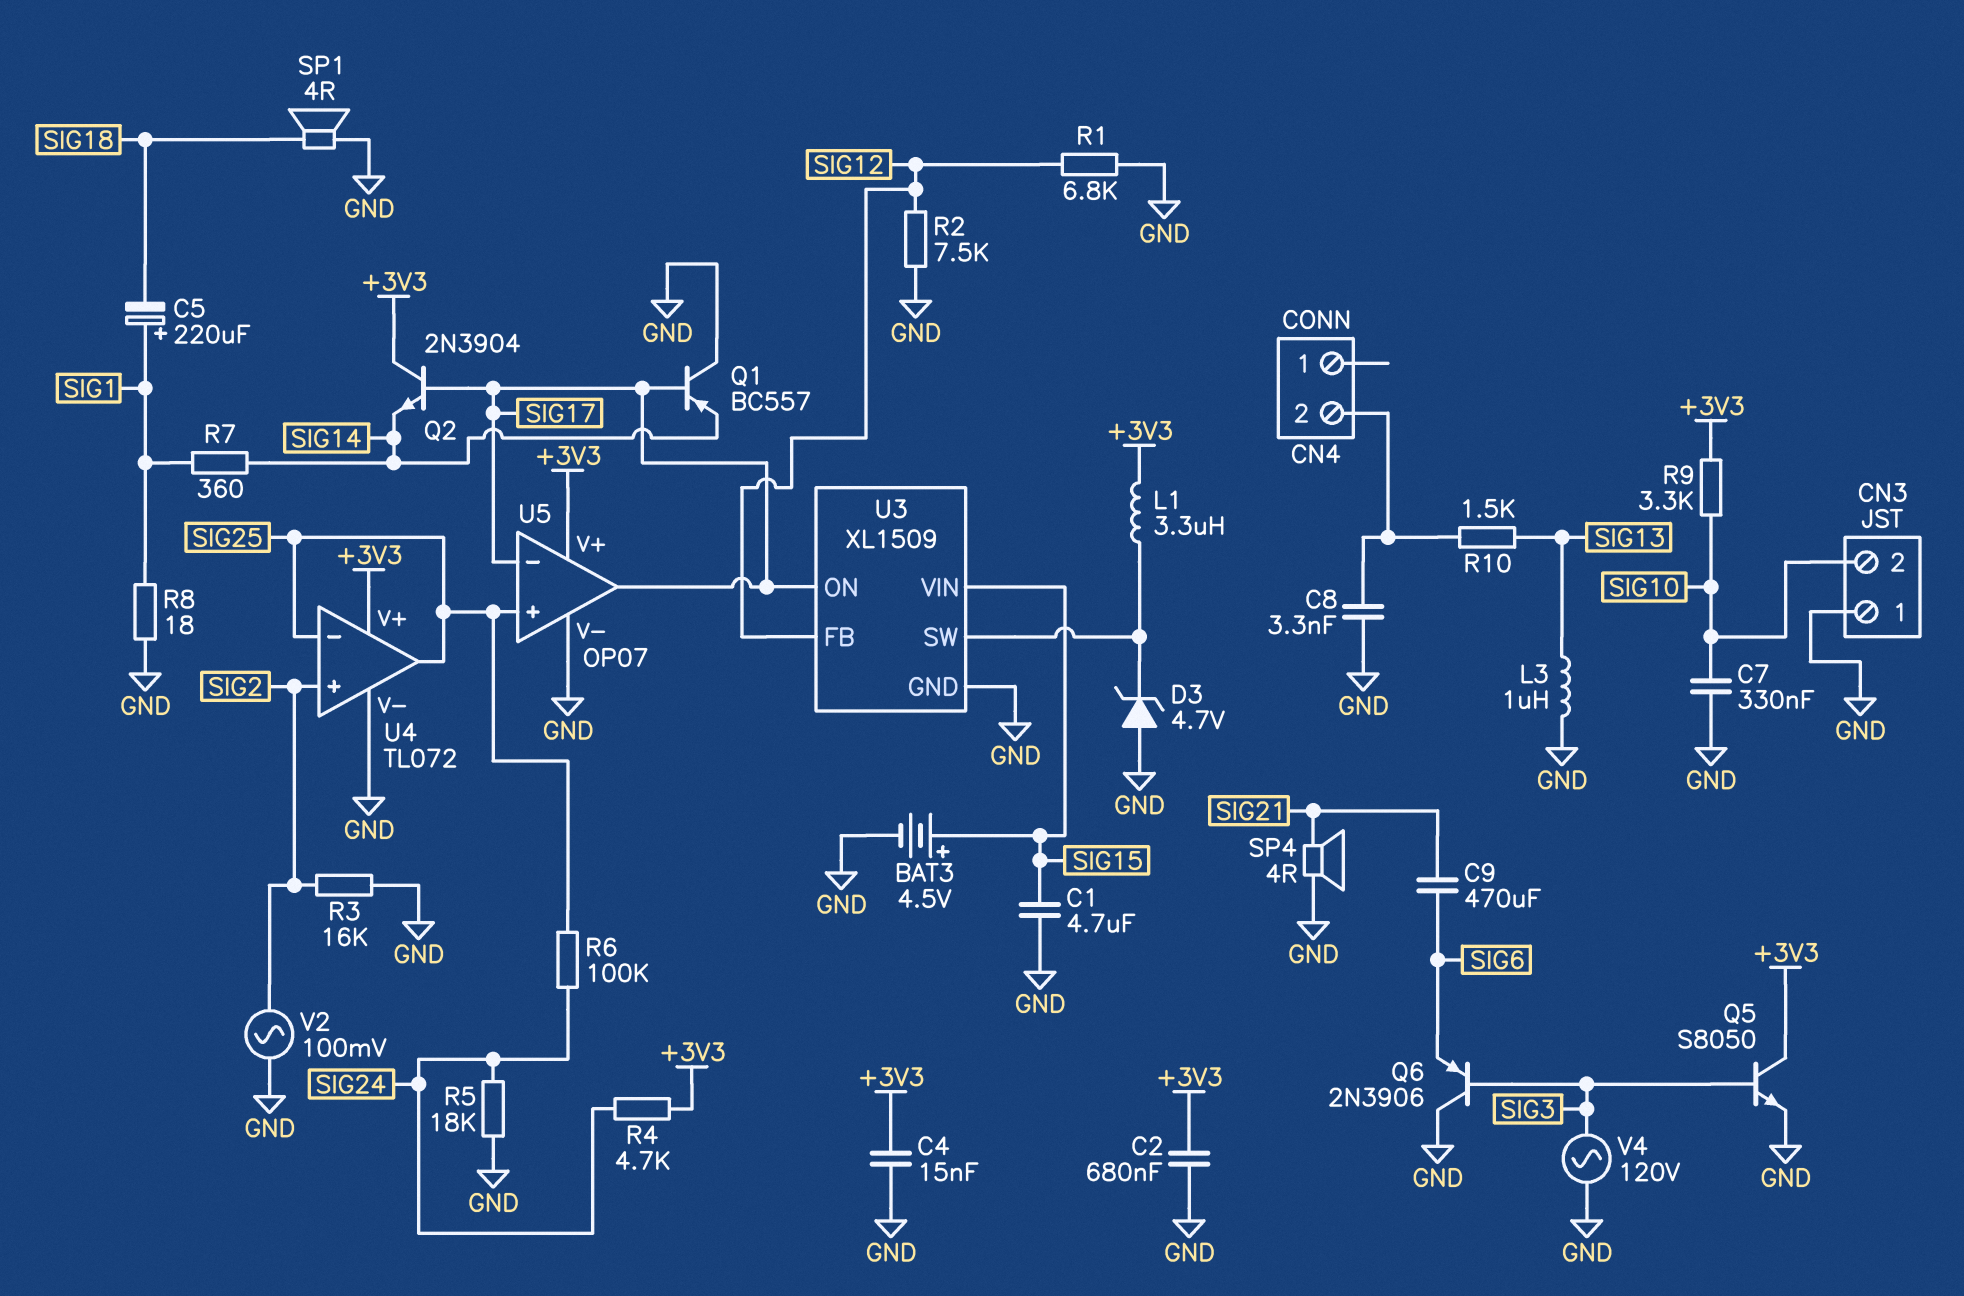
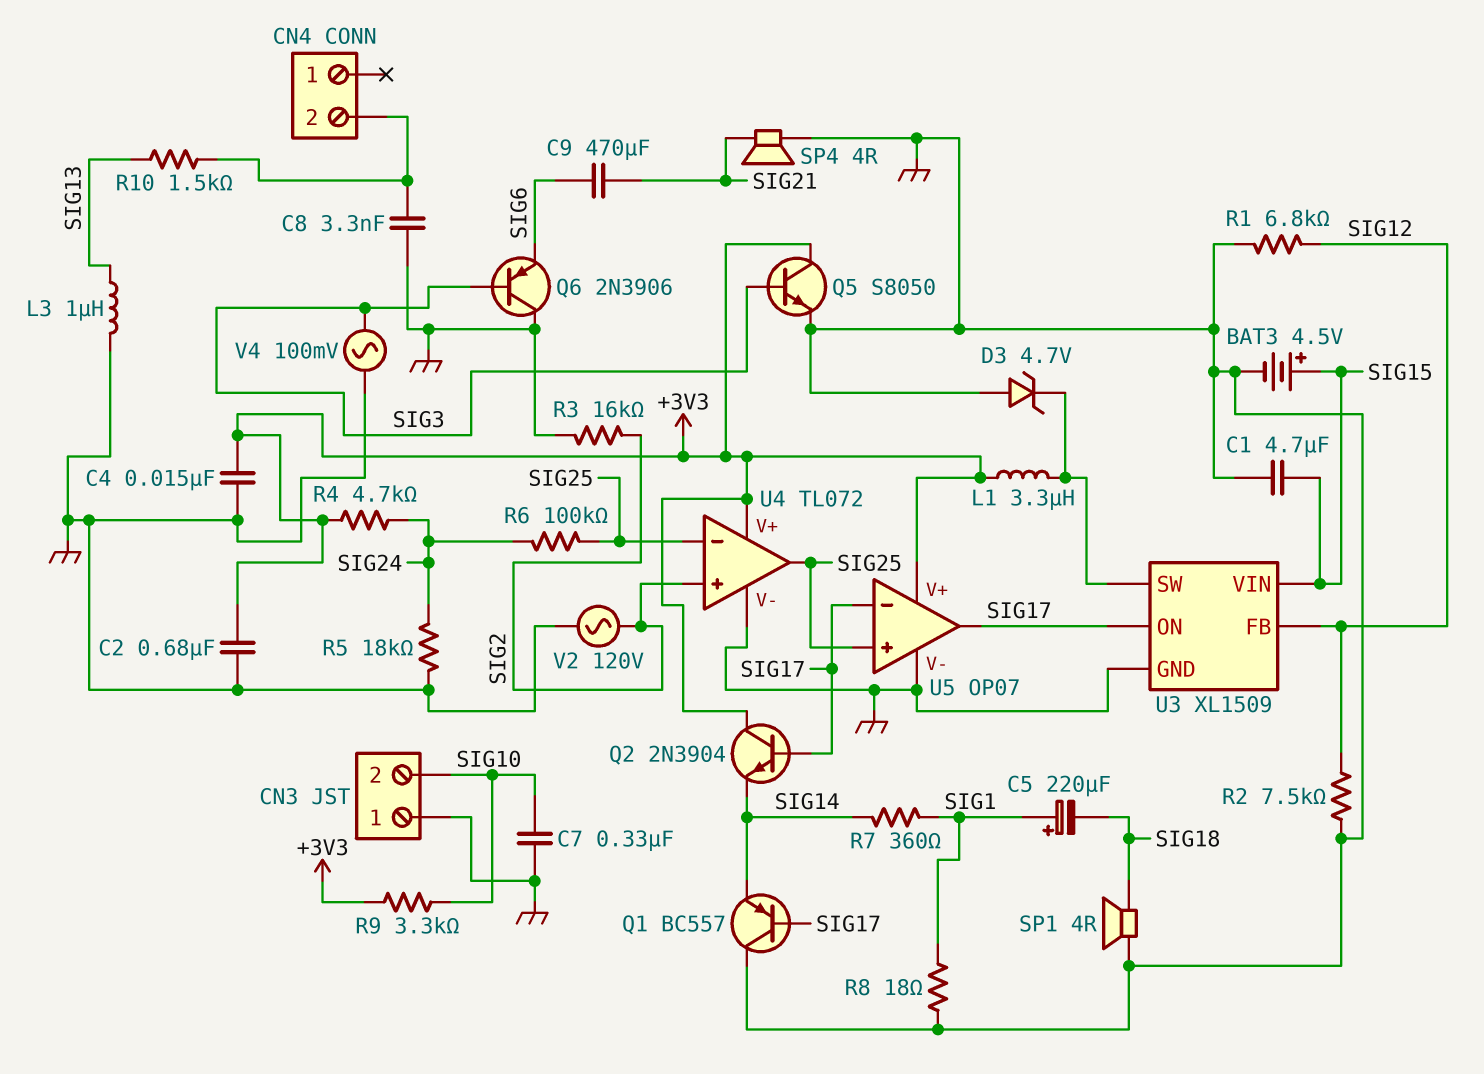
V2: AC 100mV (GND, SIG2) -> AC 120V (GND, SIG2)
V4: AC 120V (GND, SIG3) -> AC 100mV (GND, SIG3)

